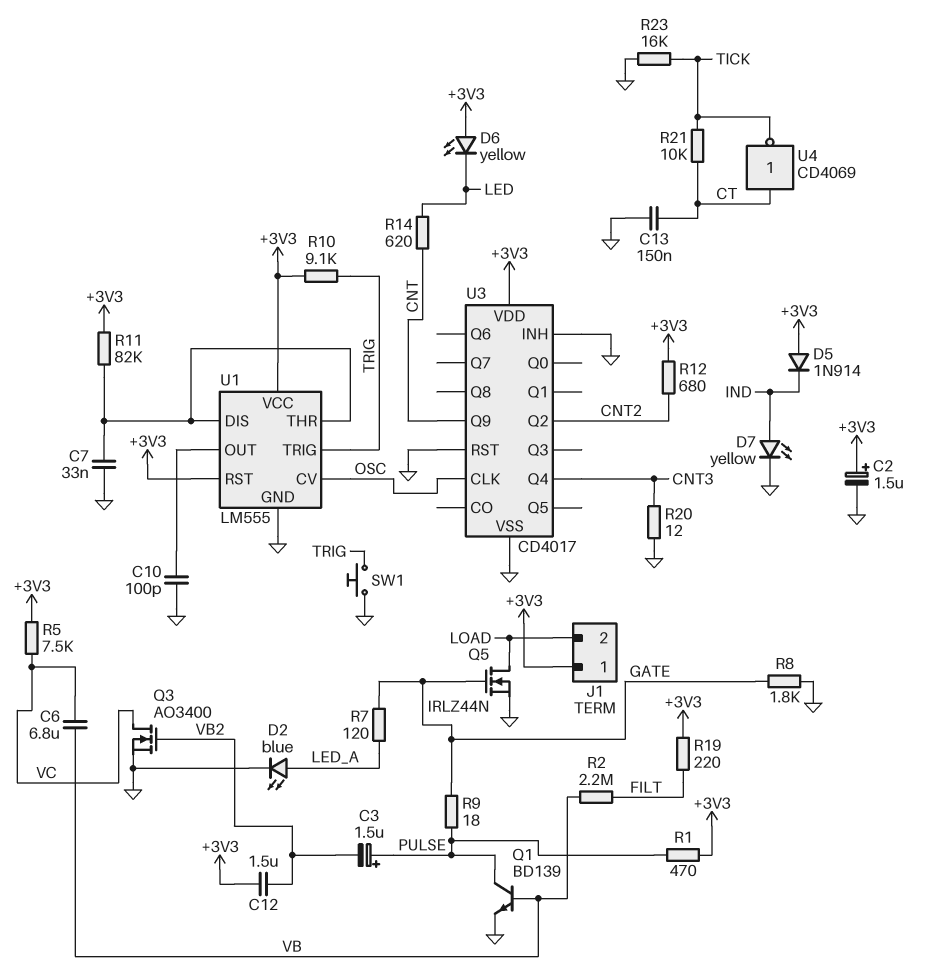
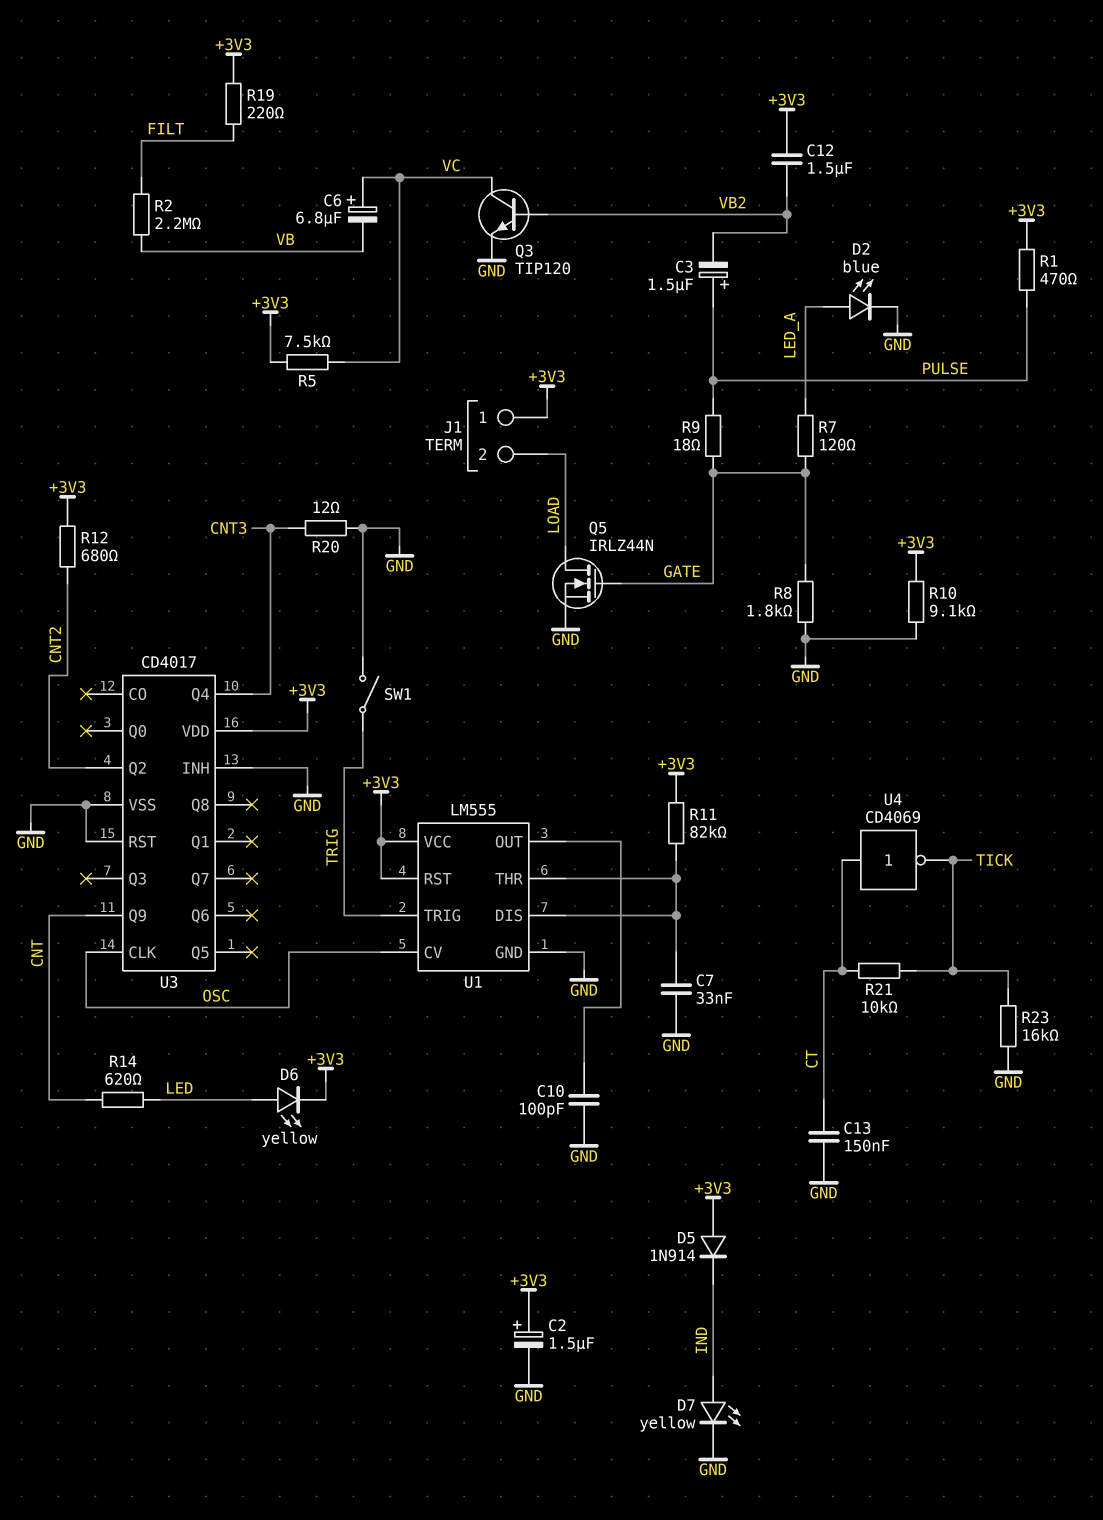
C6: 6.8uF (VB, VC) -> 6.8uF (plus VC, minus VB)
D6: LED yellow (A +3V3, K LED) -> LED yellow (A LED, K +3V3)
Q1: NPN BD139 (B VB, C PULSE, E GND) -> none
Q3: NMOS AO3400 (G VB2, D VC, S GND) -> NPN TIP120 (B VB2, C VC, E GND)
R10: 9.1k (+3V3, TRIG) -> 9.1k (+3V3, GND)
SW1: button (GND, TRIG) -> switch (GND, TRIG)

